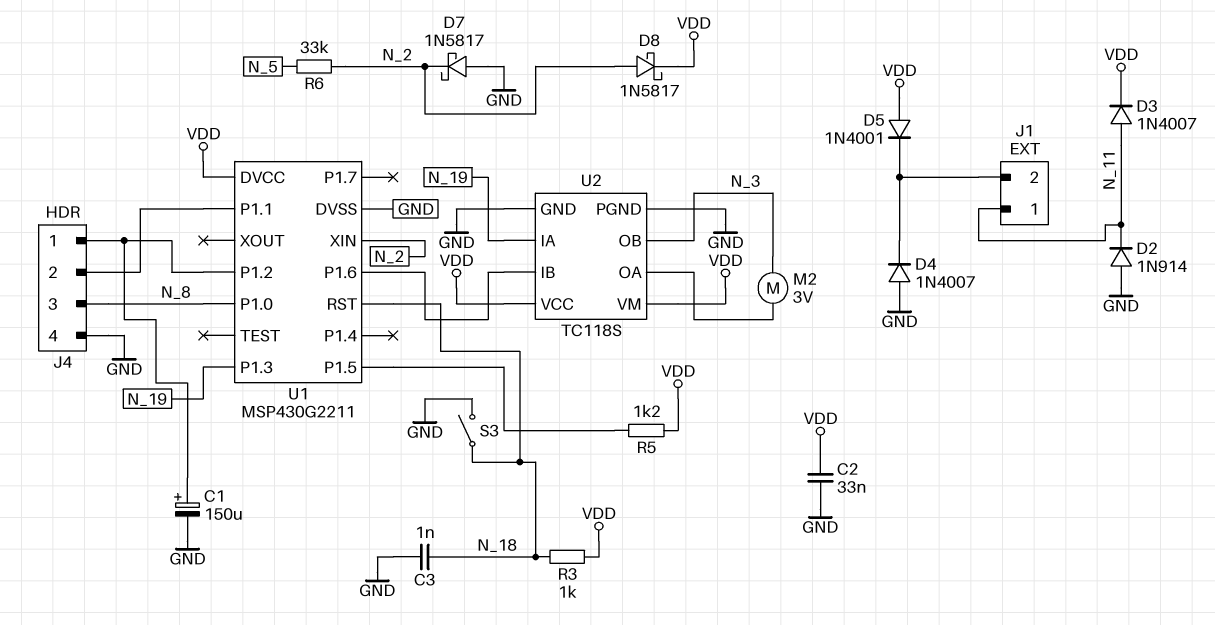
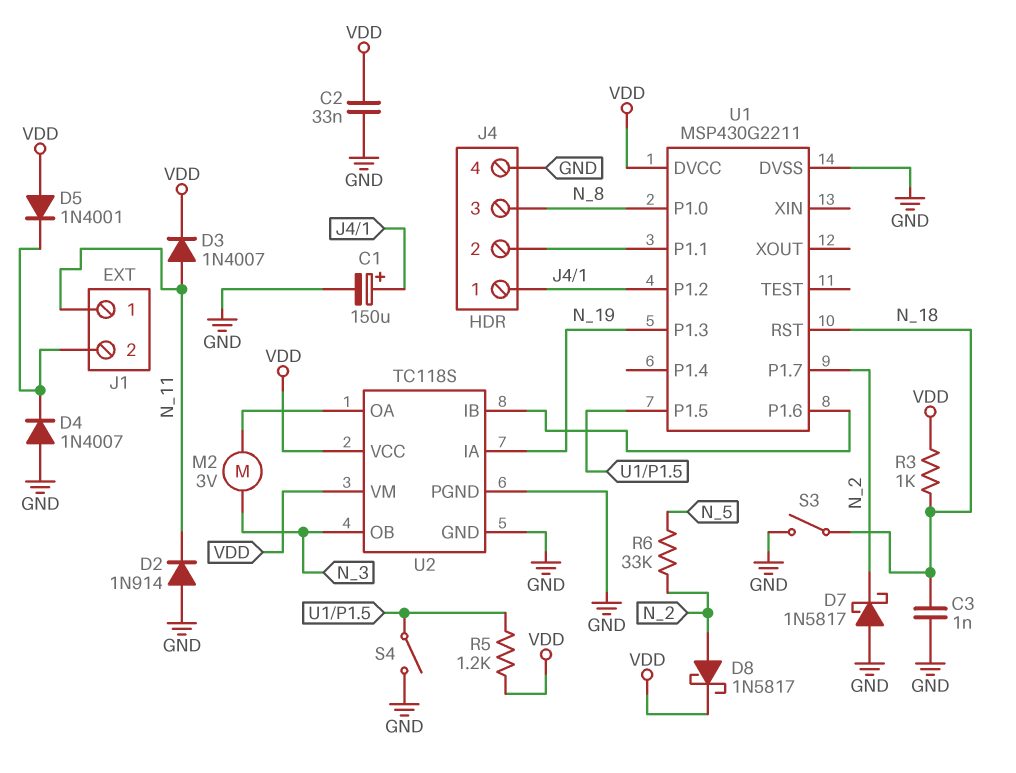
S4: none -> switch (GND, U1/P1.5)
U1 pin P1.7: none -> N_2
U1 pin XIN: N_2 -> none

